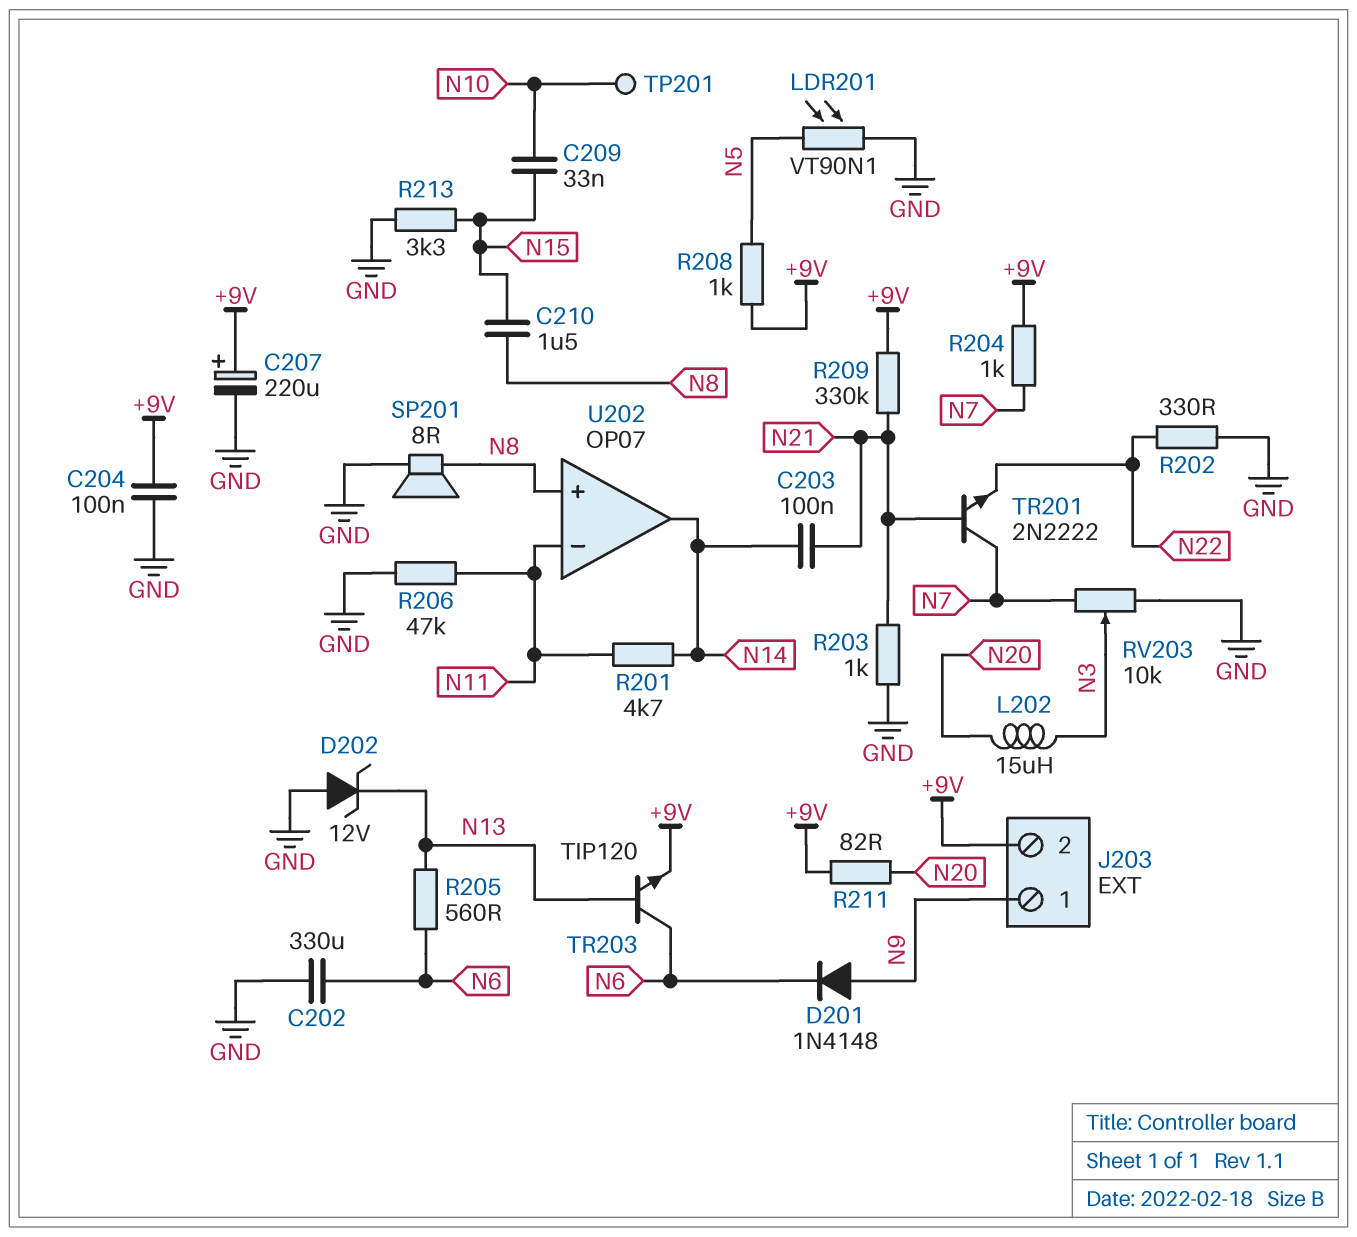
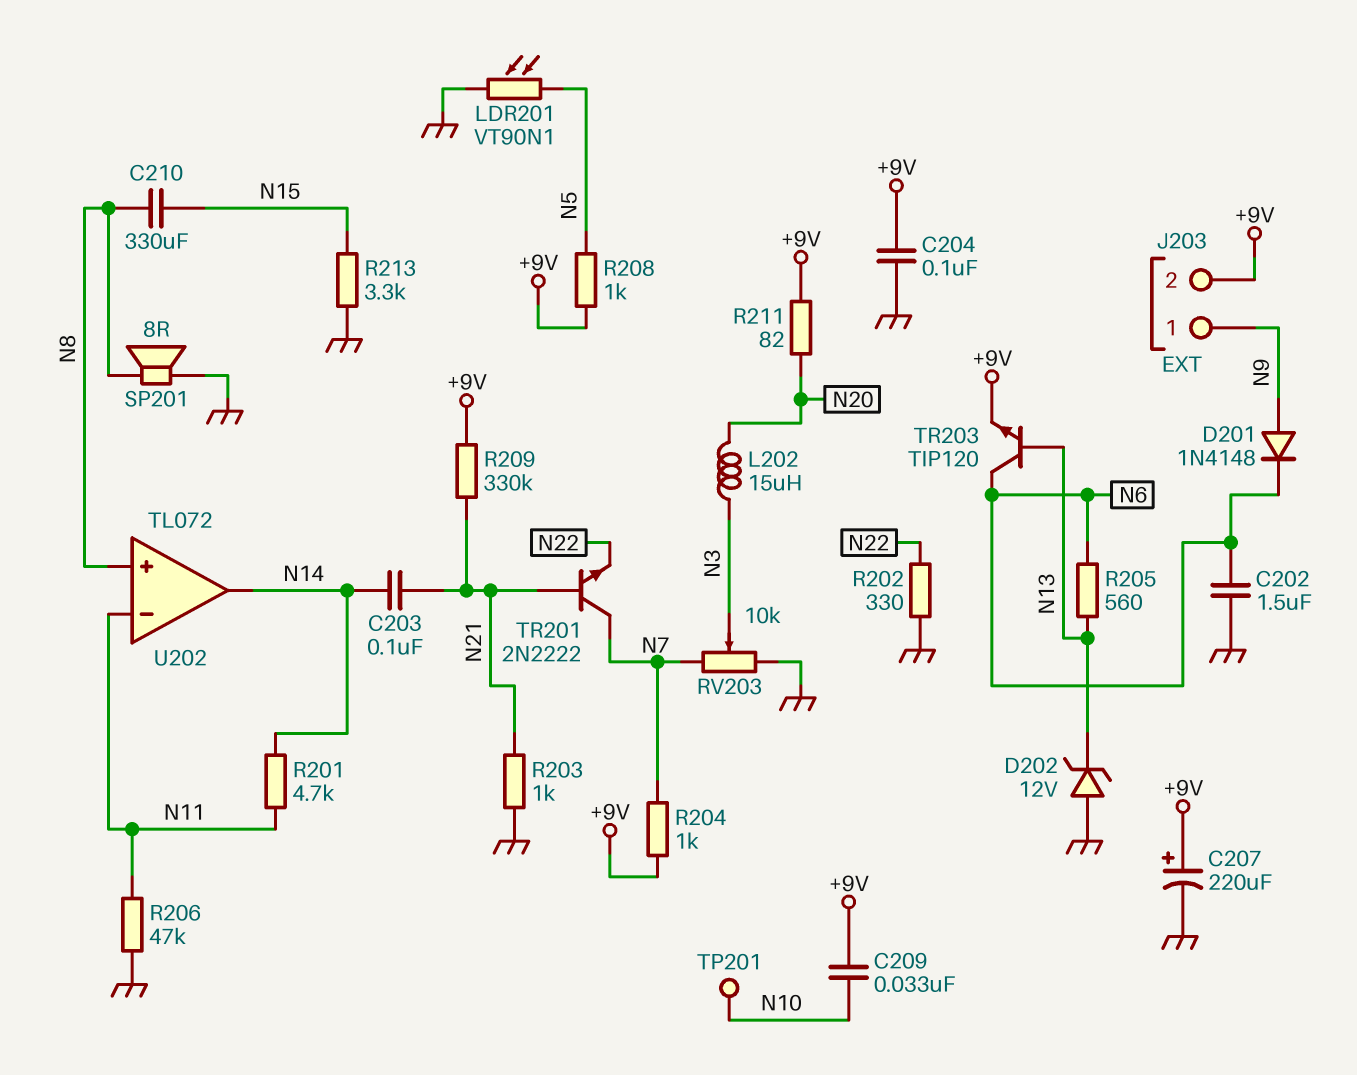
C202: 330uF (GND, N6) -> 1.5uF (GND, N6)
C209: 33nF (N10, N15) -> 33nF (+9V, N10)
C210: 1.5uF (N8, N15) -> 330uF (N8, N15)
U202: OP07 -> TL072

